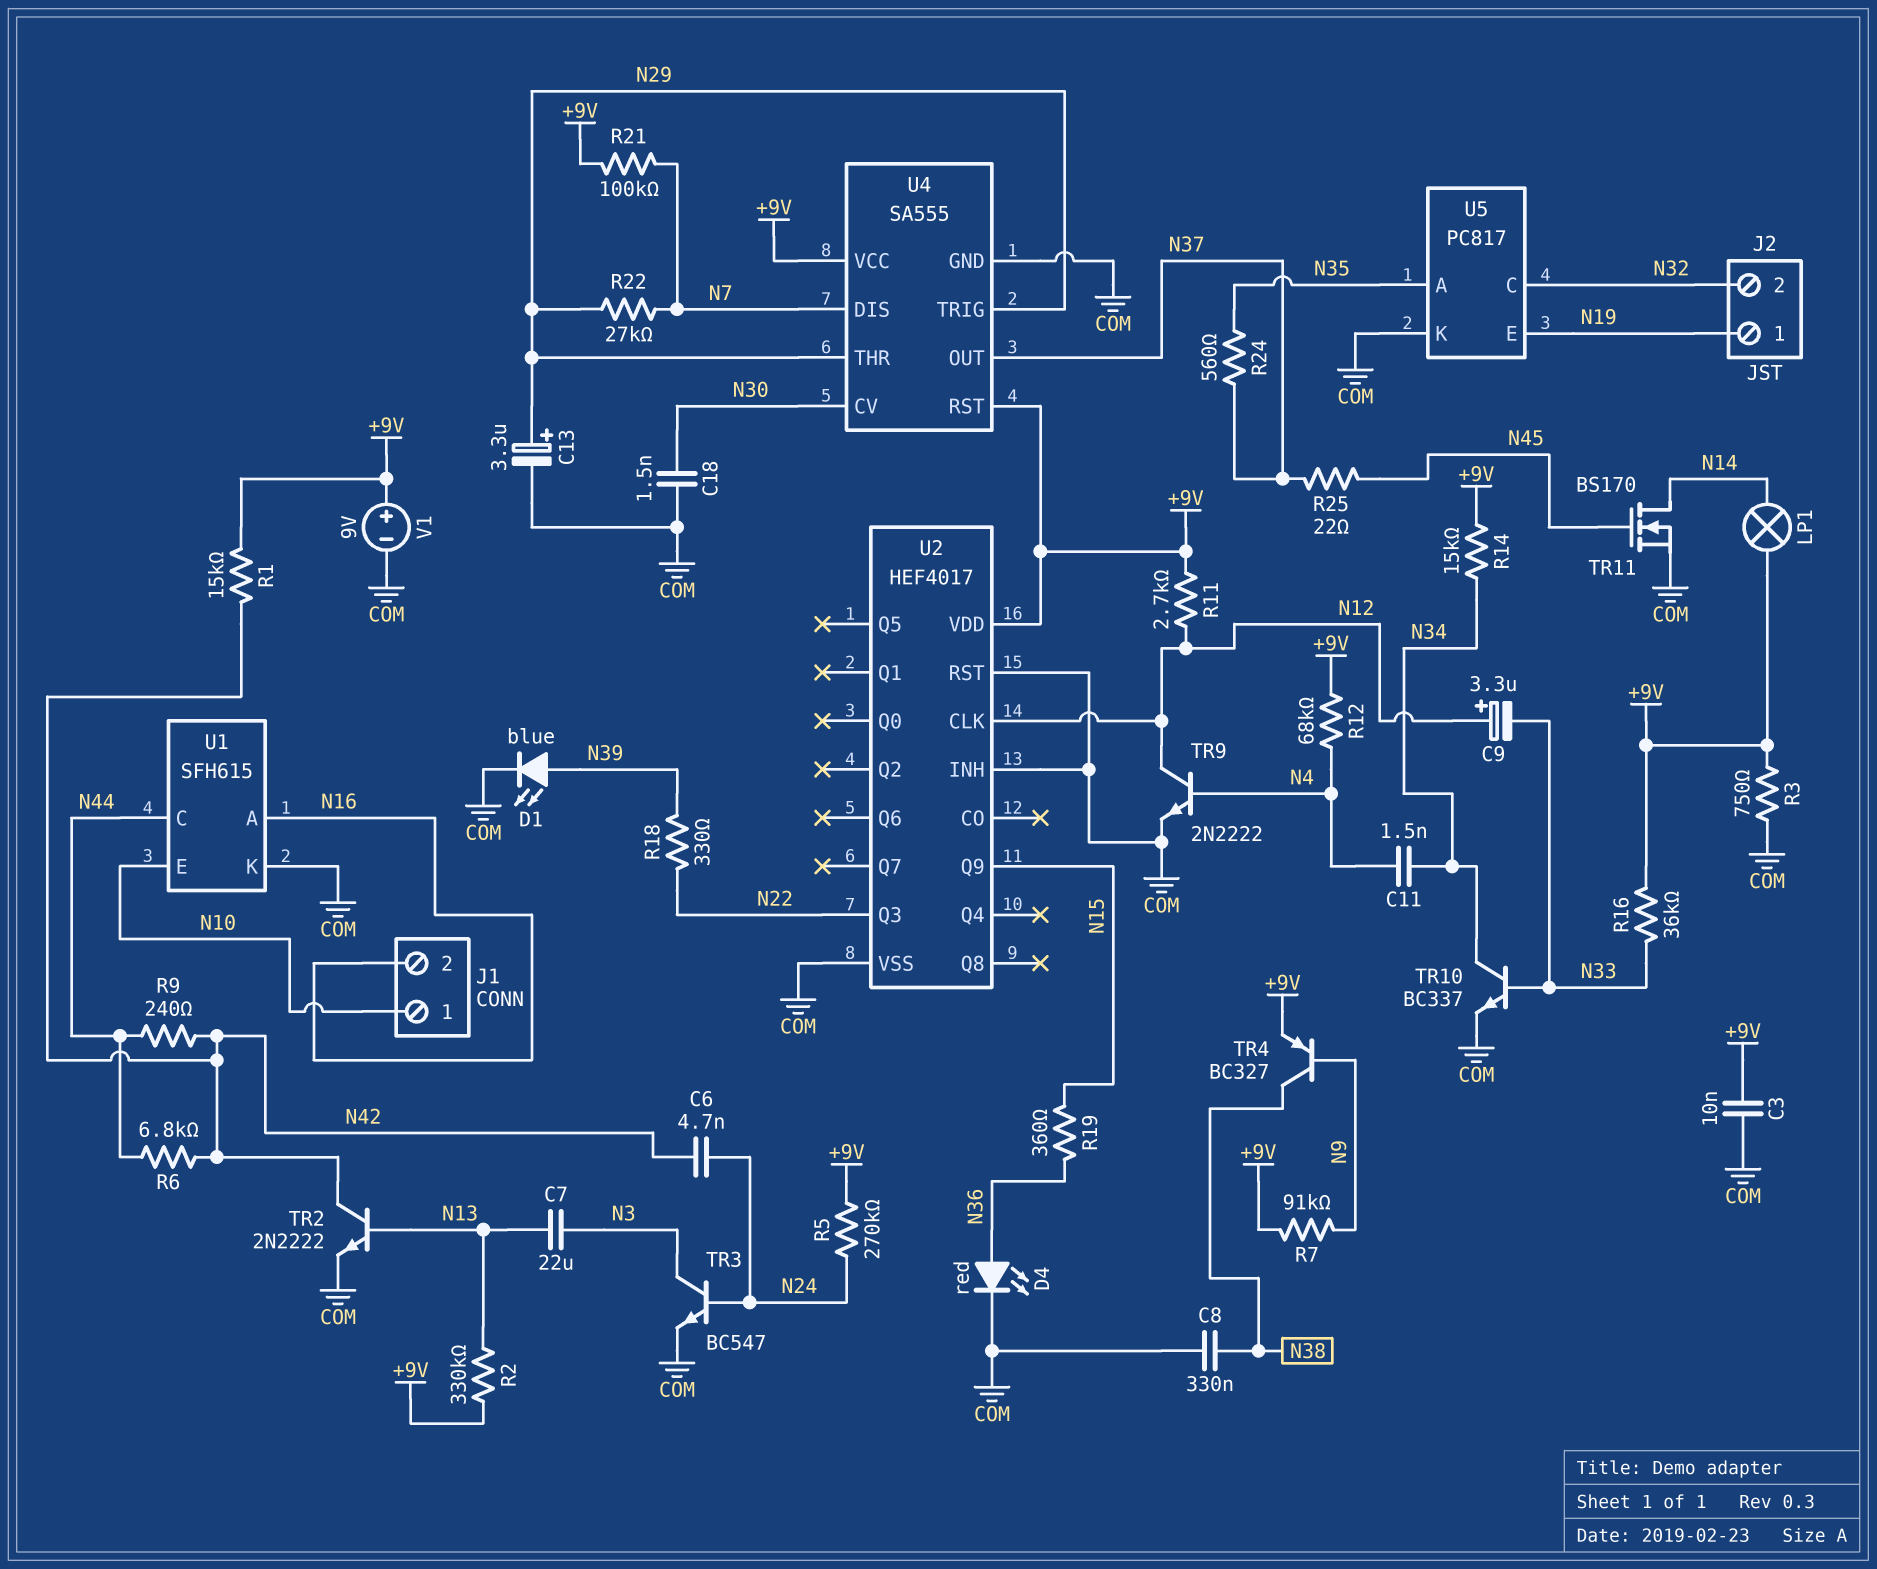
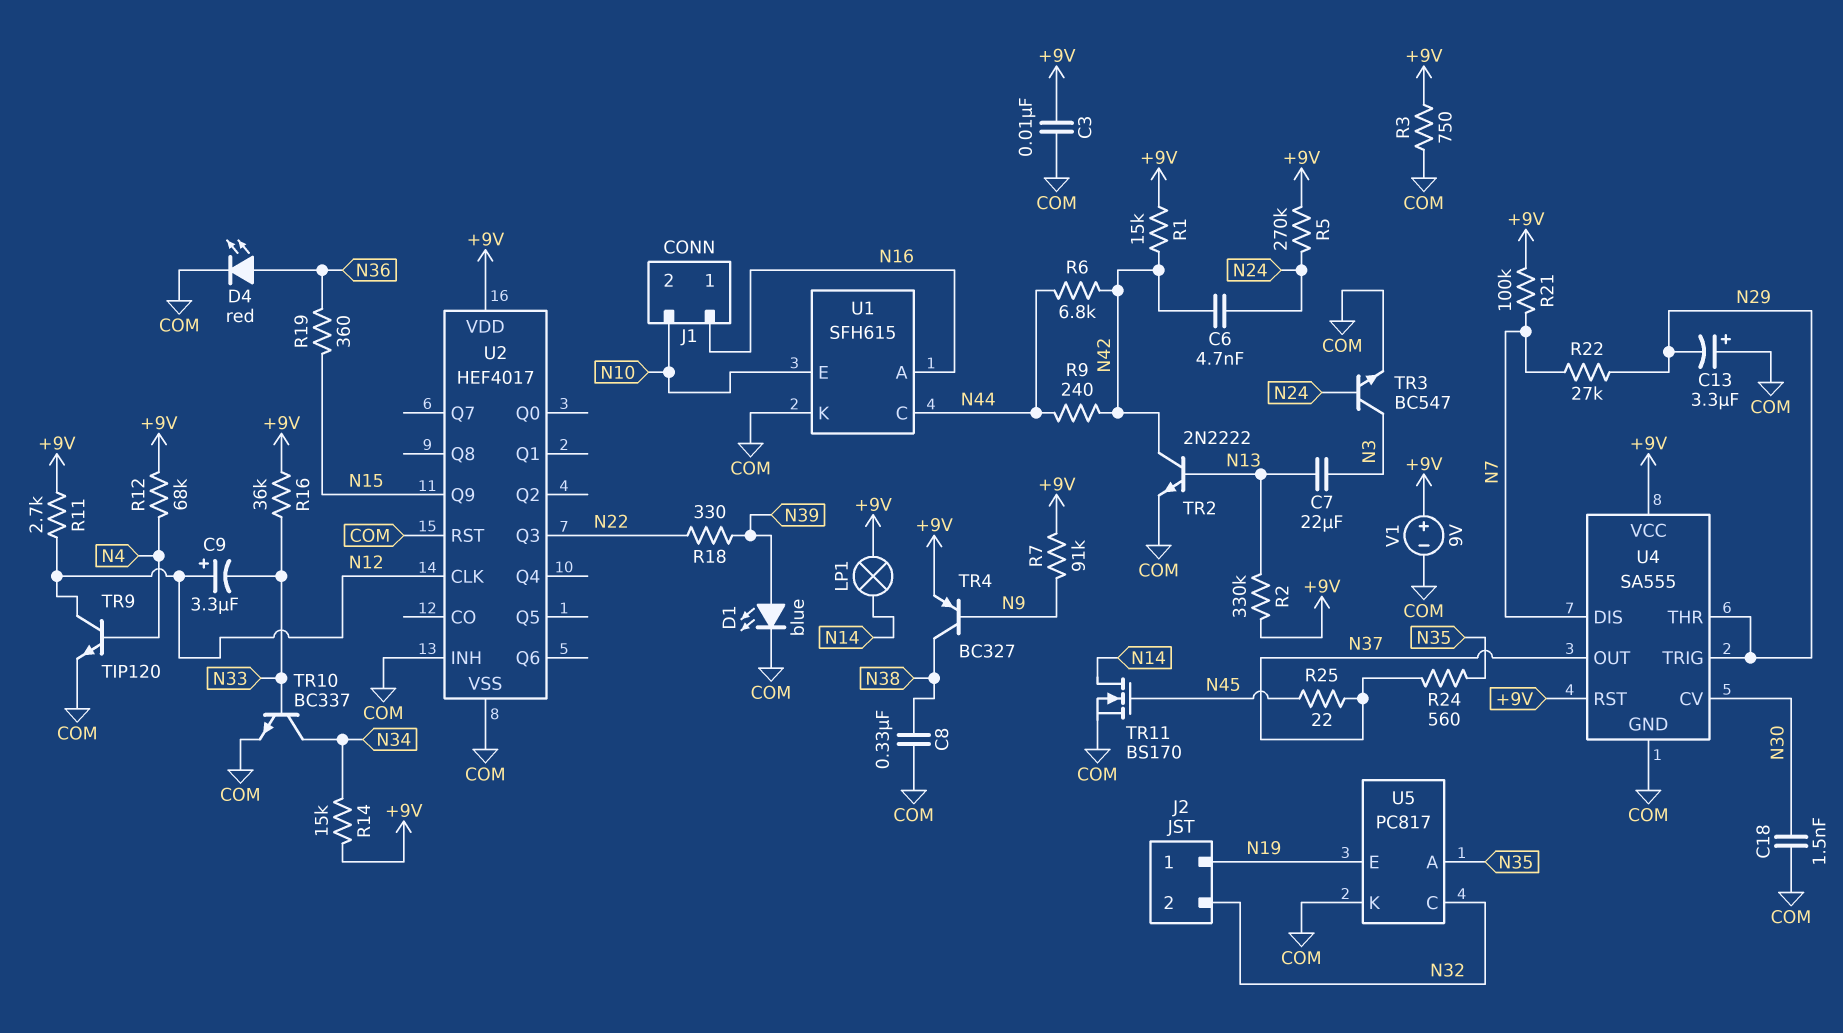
C11: 1.5nF (N4, N34) -> none
C13: 3.3uF (plus N29, minus COM) -> 3.3uF (plus COM, minus N29)
J1 pin 1: N10 -> N16
J1 pin 2: N16 -> N10
TR9: NPN 2N2222 (B N4, C N12, E COM) -> NPN TIP120 (B N4, C N12, E COM)

